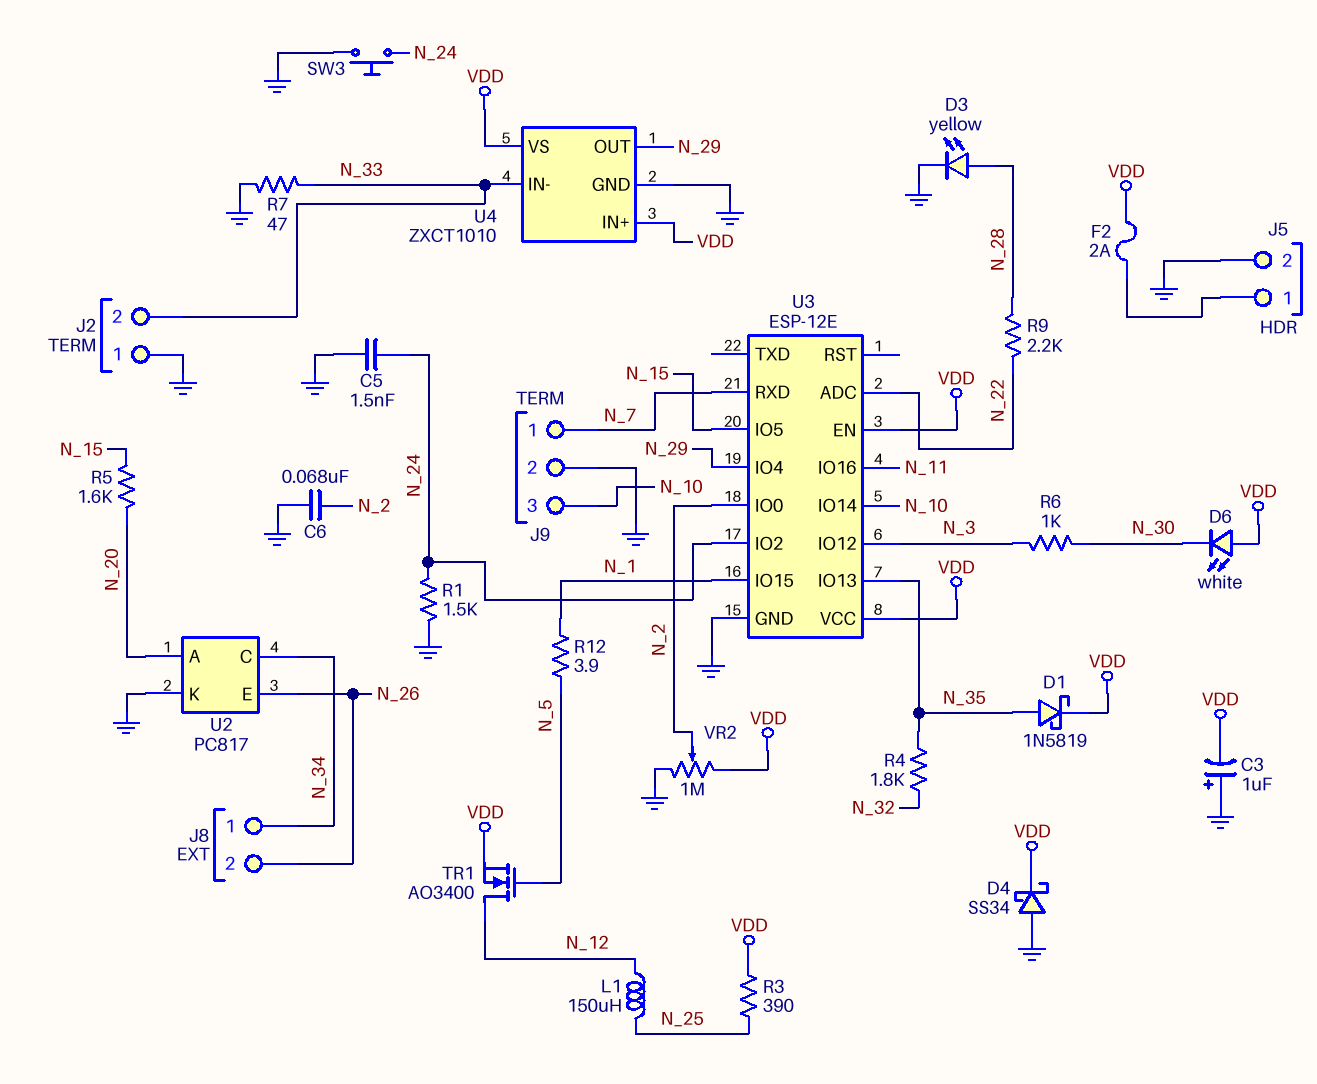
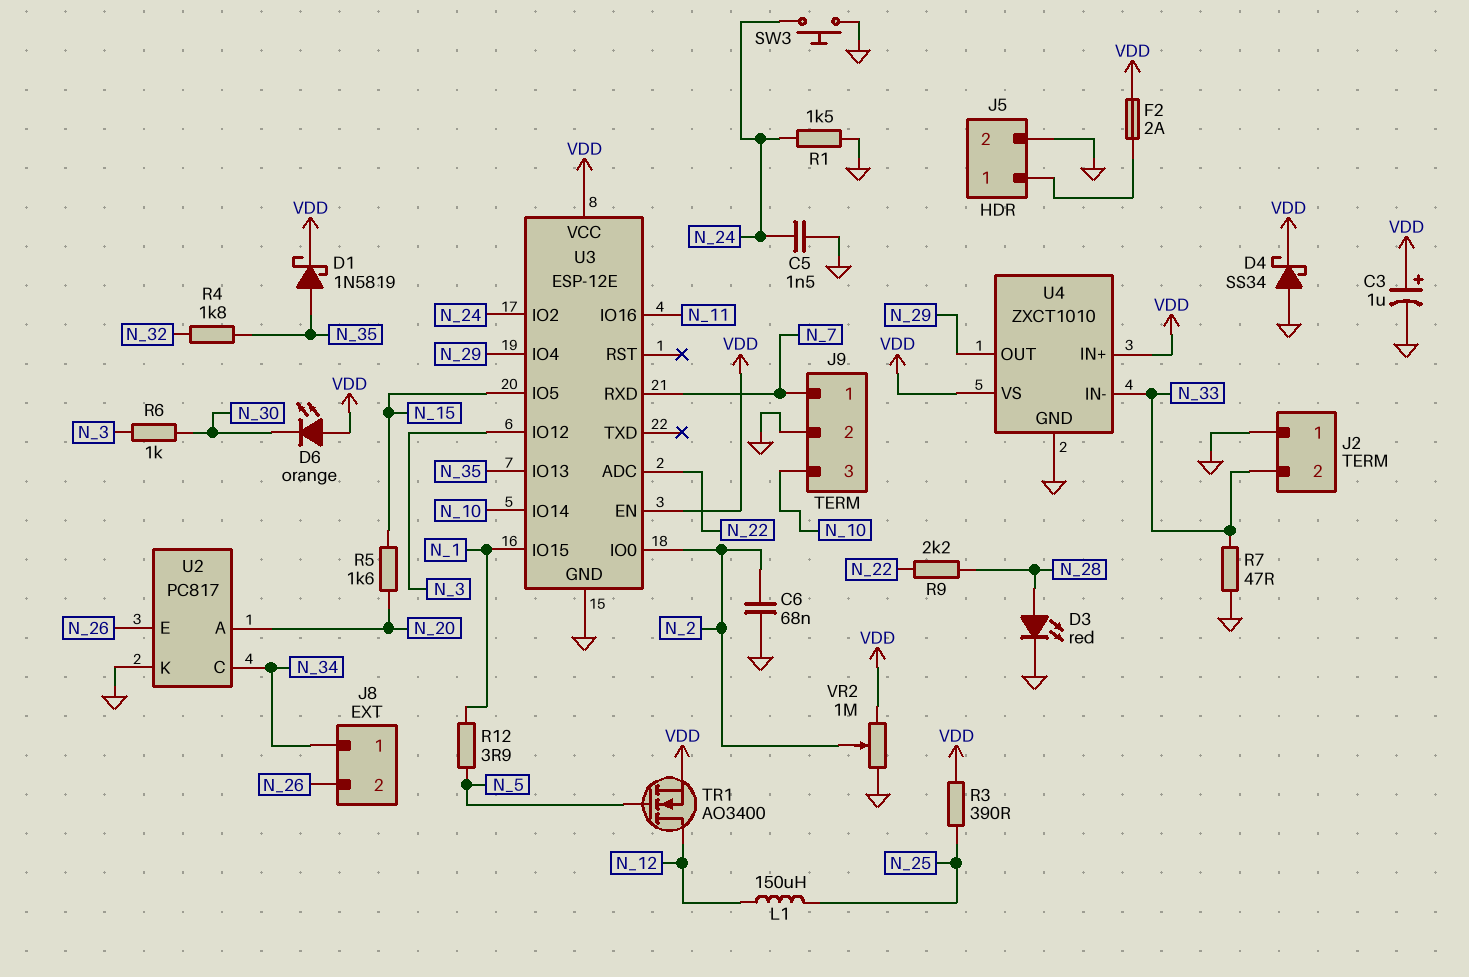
C3: 1uF (plus GND, minus VDD) -> 1uF (plus VDD, minus GND)
D3: LED yellow (A N_28, K GND) -> LED red (A N_28, K GND)
D6: LED white (A VDD, K N_30) -> LED orange (A VDD, K N_30)

